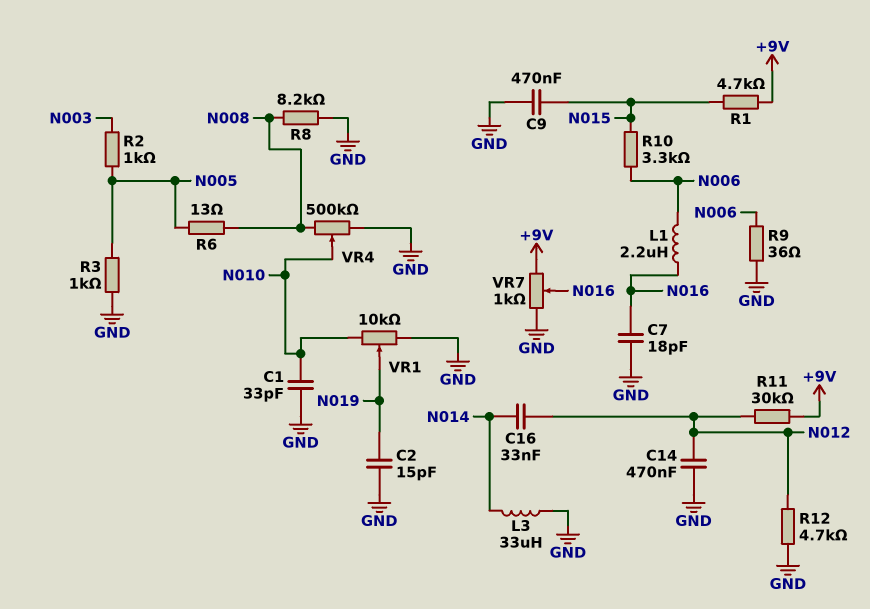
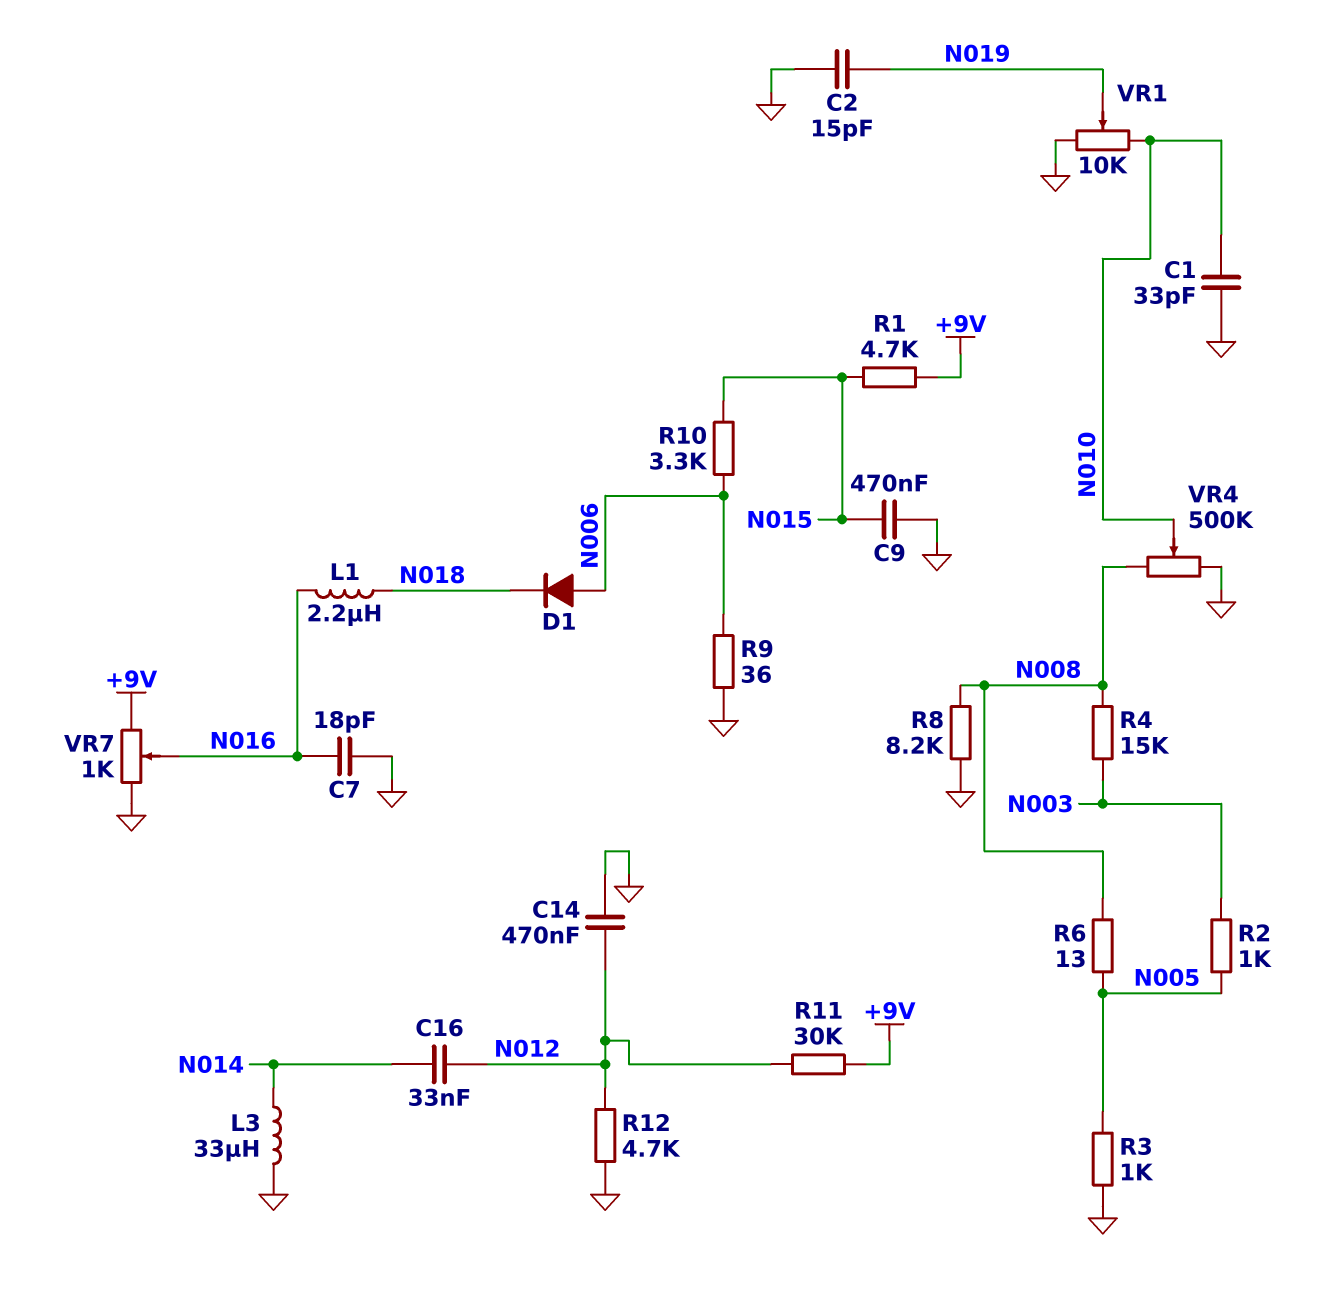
D1: none -> diode (A N006, K N018)
L1: 2.2uH (N006, N016) -> 2.2uH (N016, N018)
R4: none -> 15k (N003, N008)

